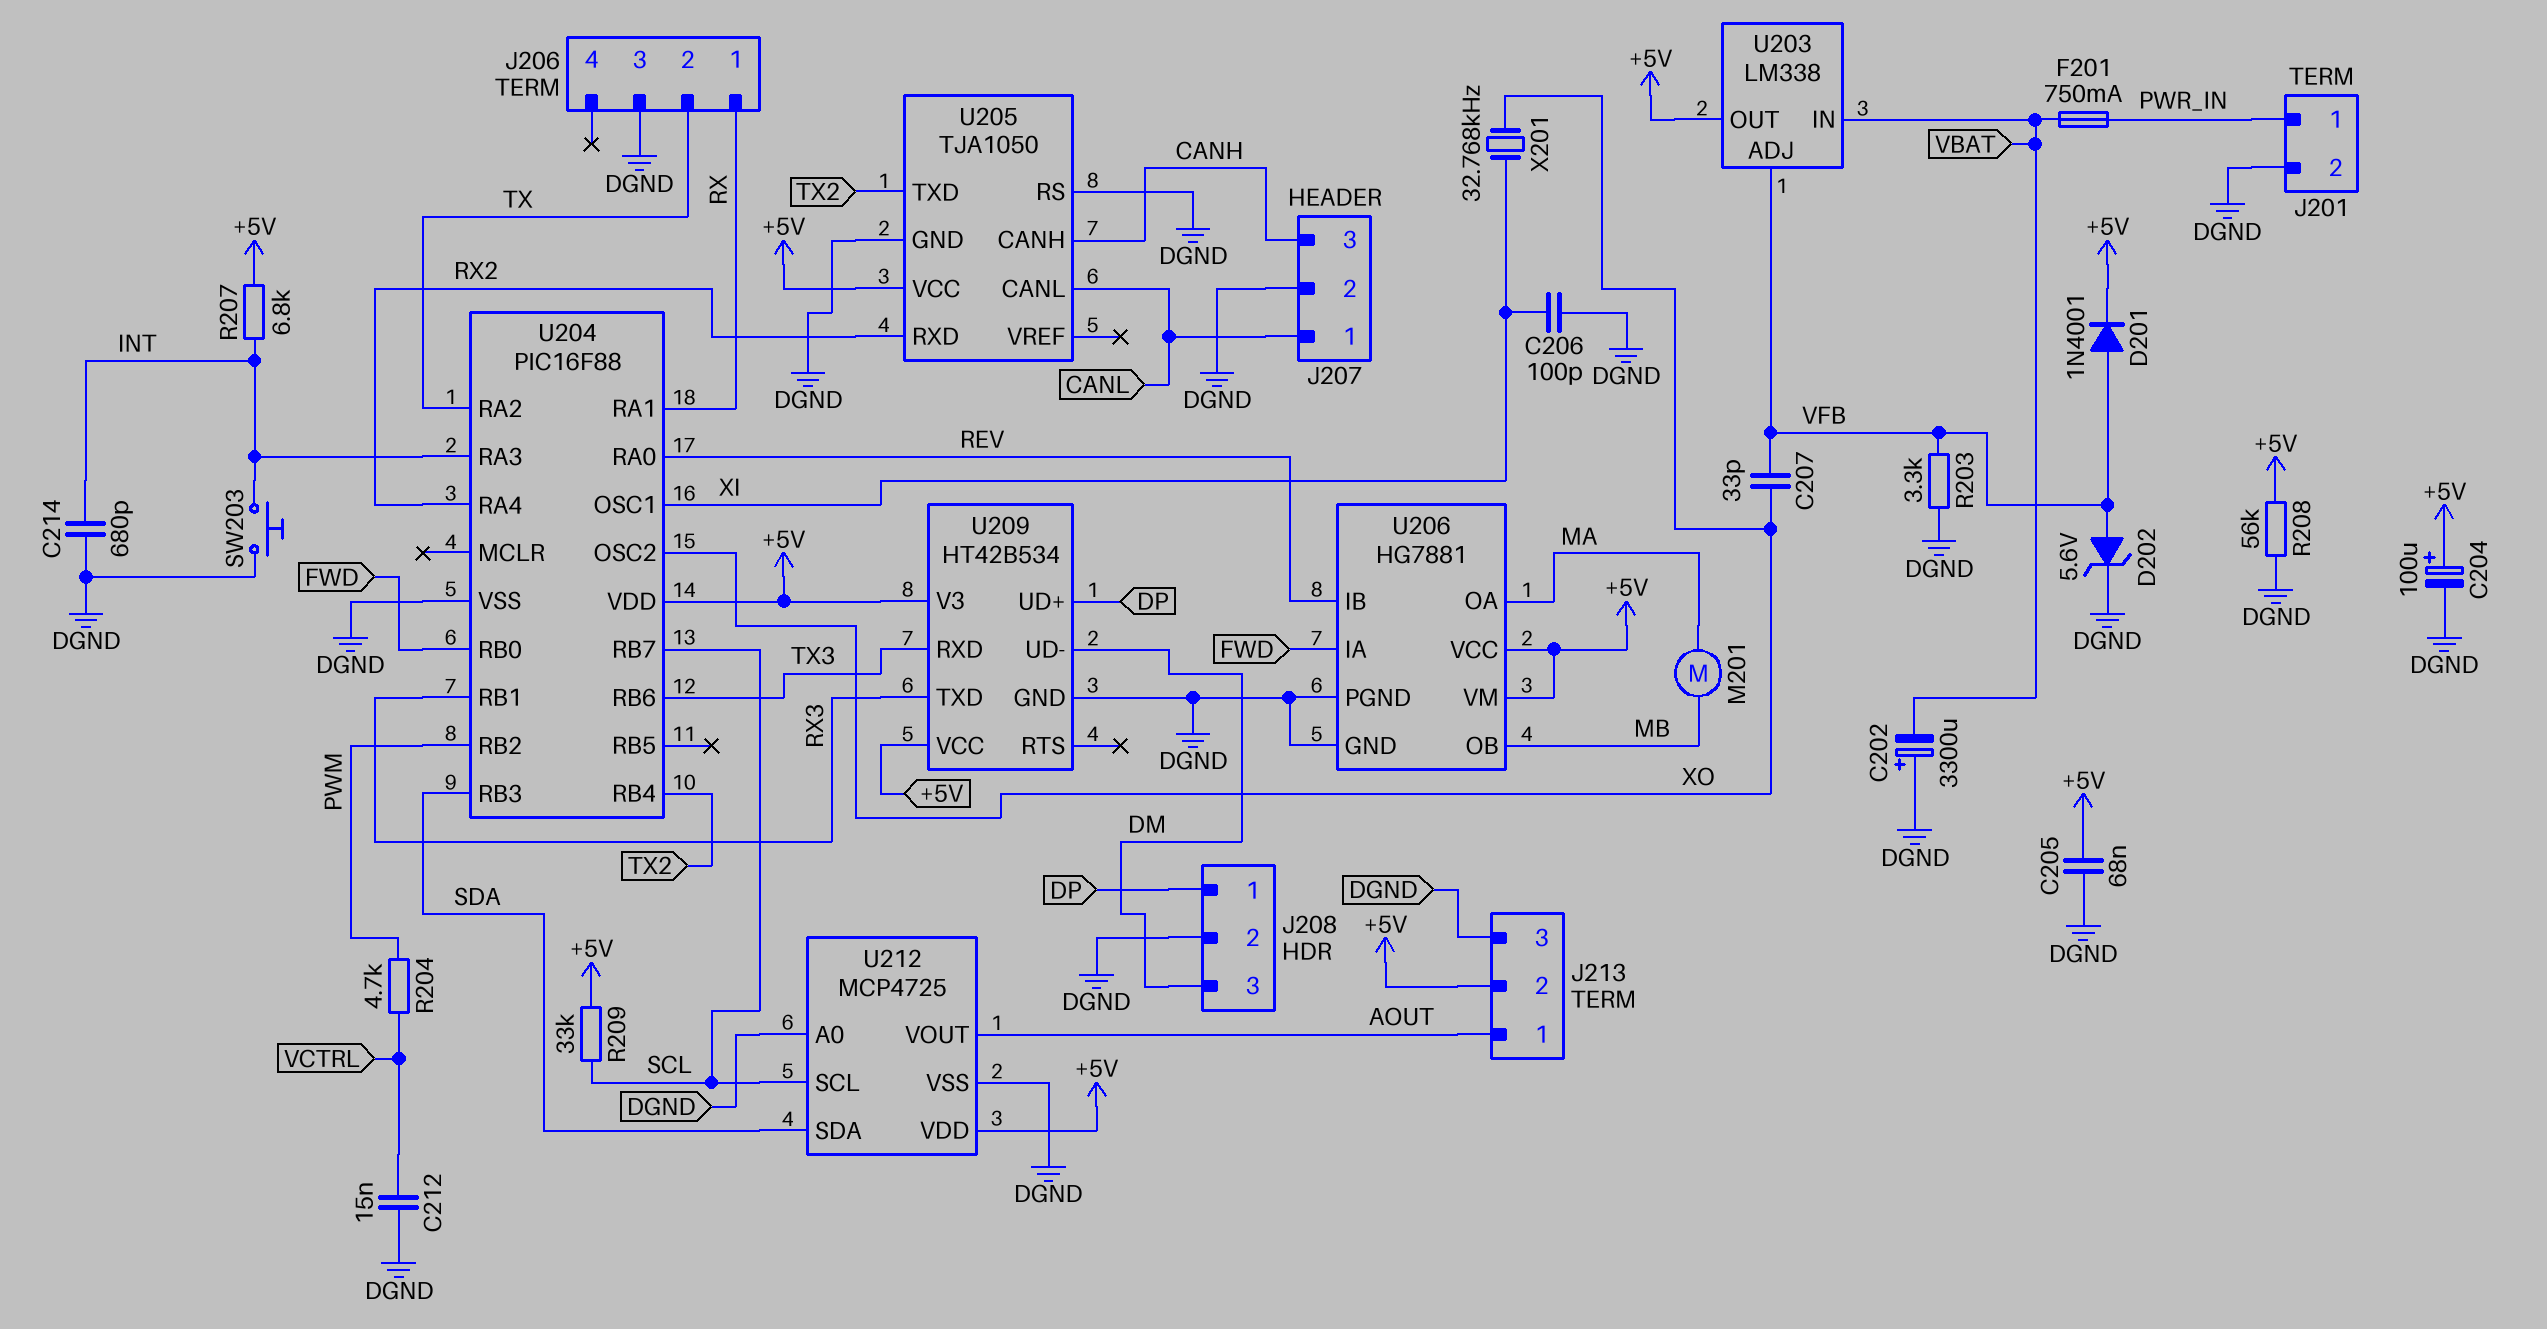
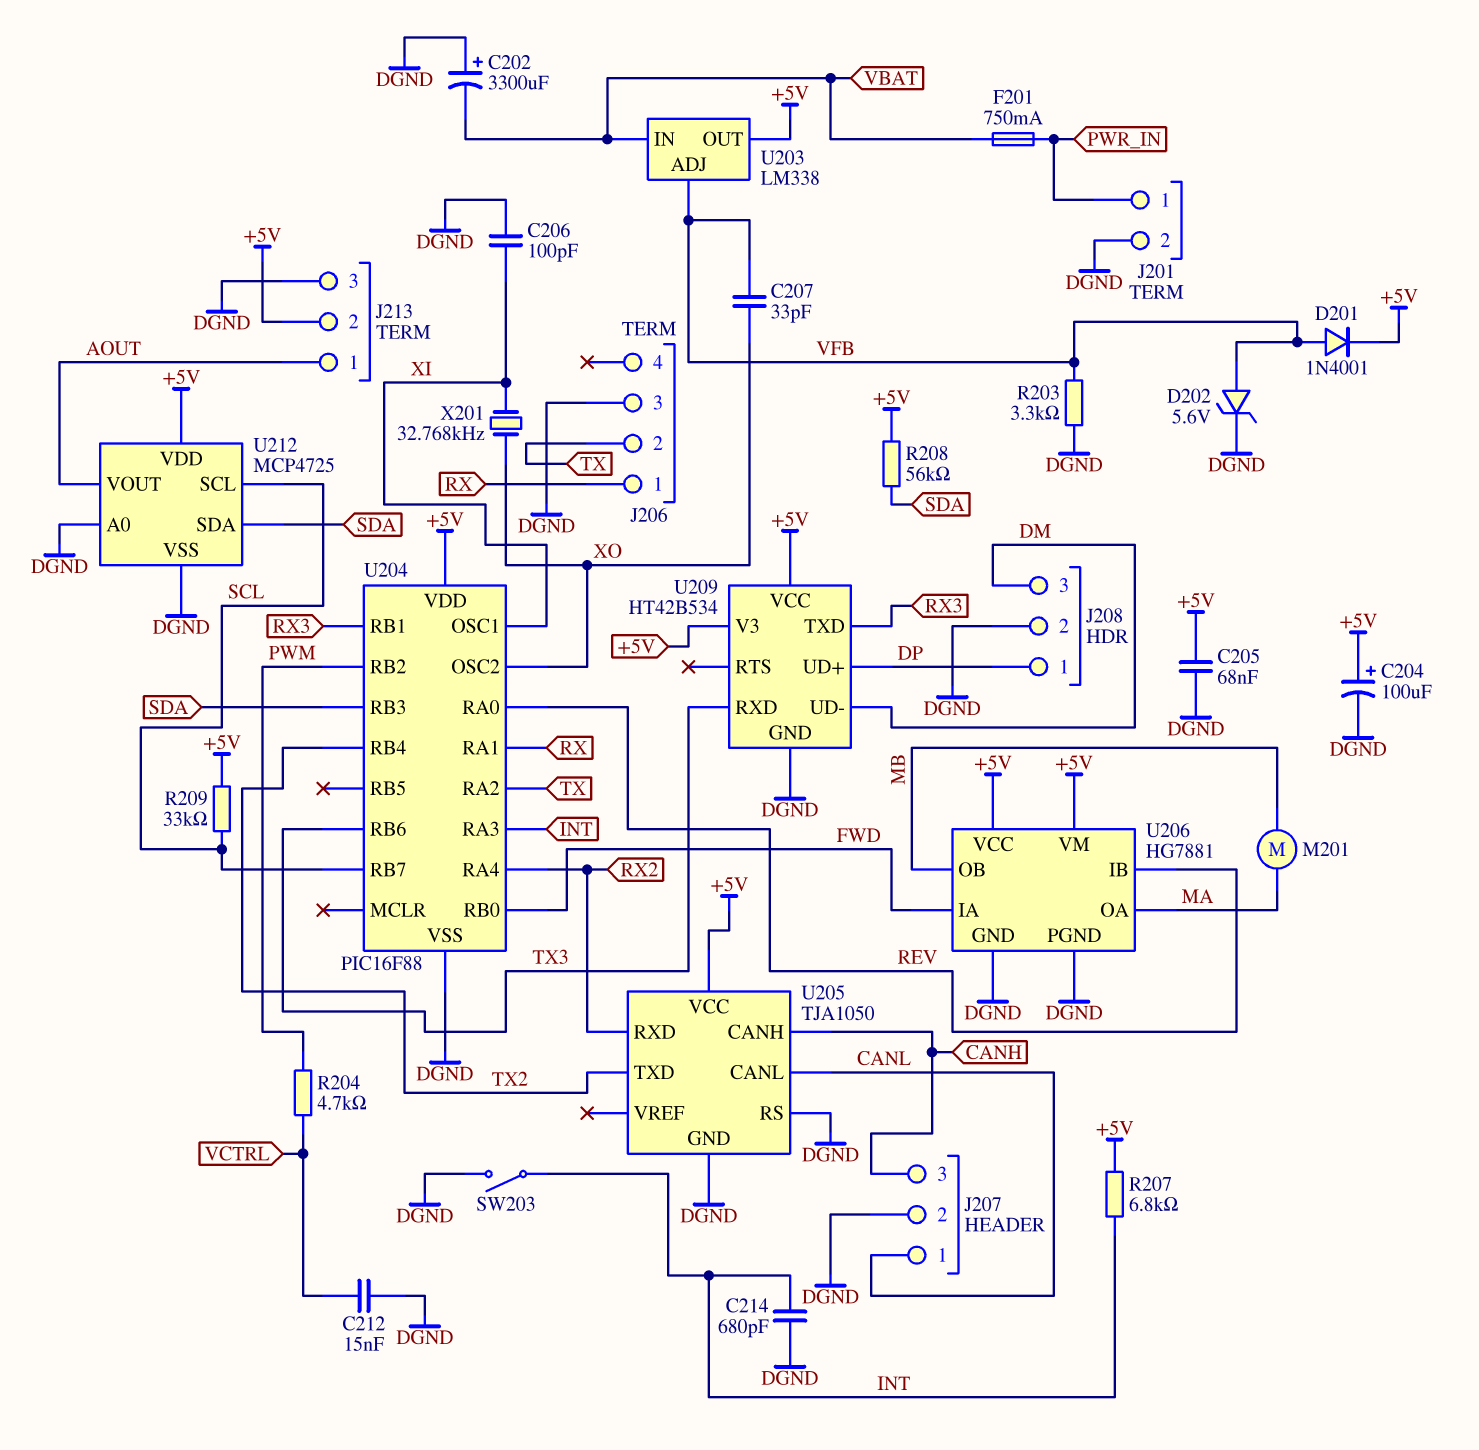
R208: 56k (+5V, DGND) -> 56k (+5V, SDA)
SW203: button (DGND, INT) -> switch (DGND, INT)

